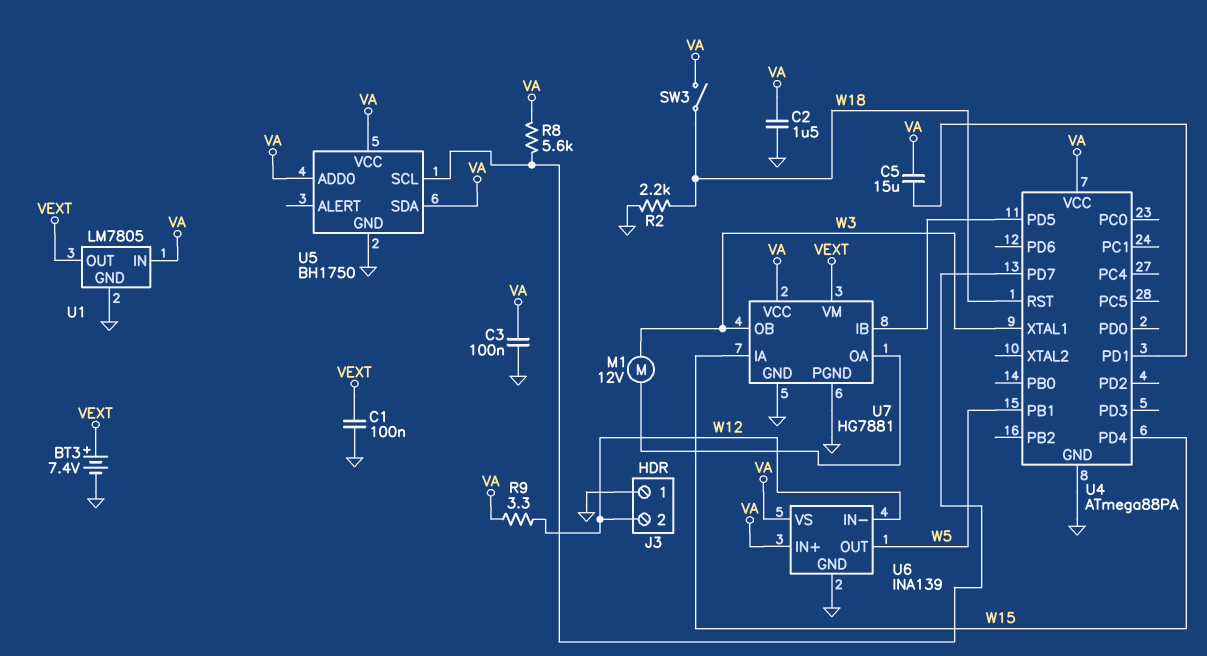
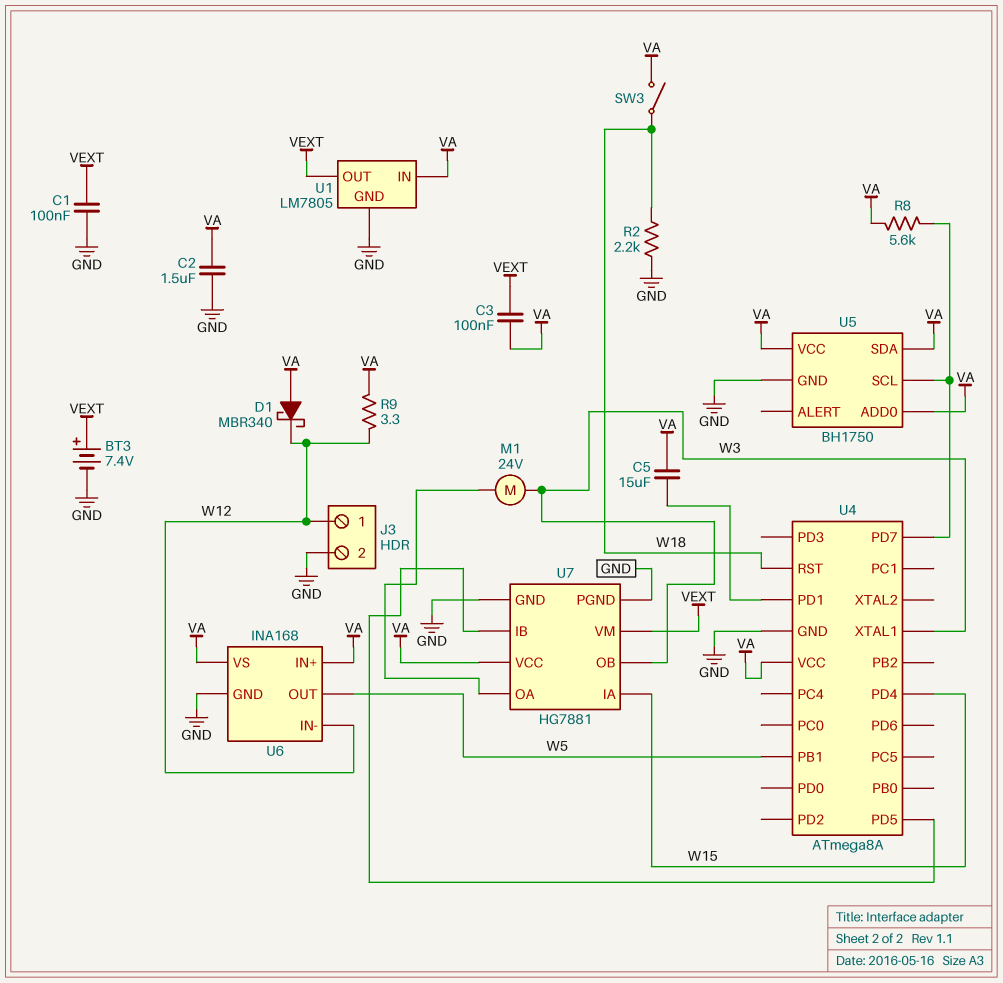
C3: 100nF (GND, VA) -> 100nF (VA, VEXT)
D1: none -> schottky MBR340 (A VA, K W12)
J3 pin 1: GND -> W12
J3 pin 2: W12 -> GND
M1: motor 12V (U7/OA, W3) -> motor 24V (U7/OA, W3)
U4: ATmega88PA -> ATmega8A
U6: INA139 -> INA168

